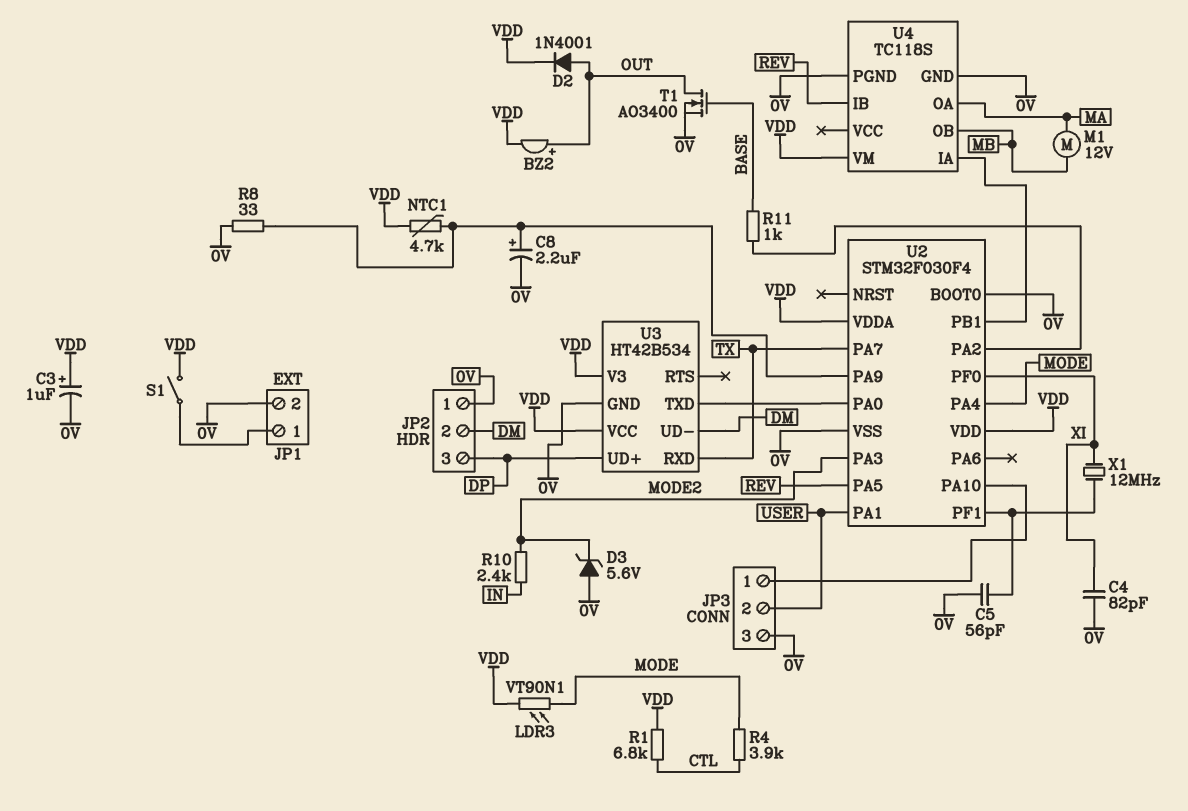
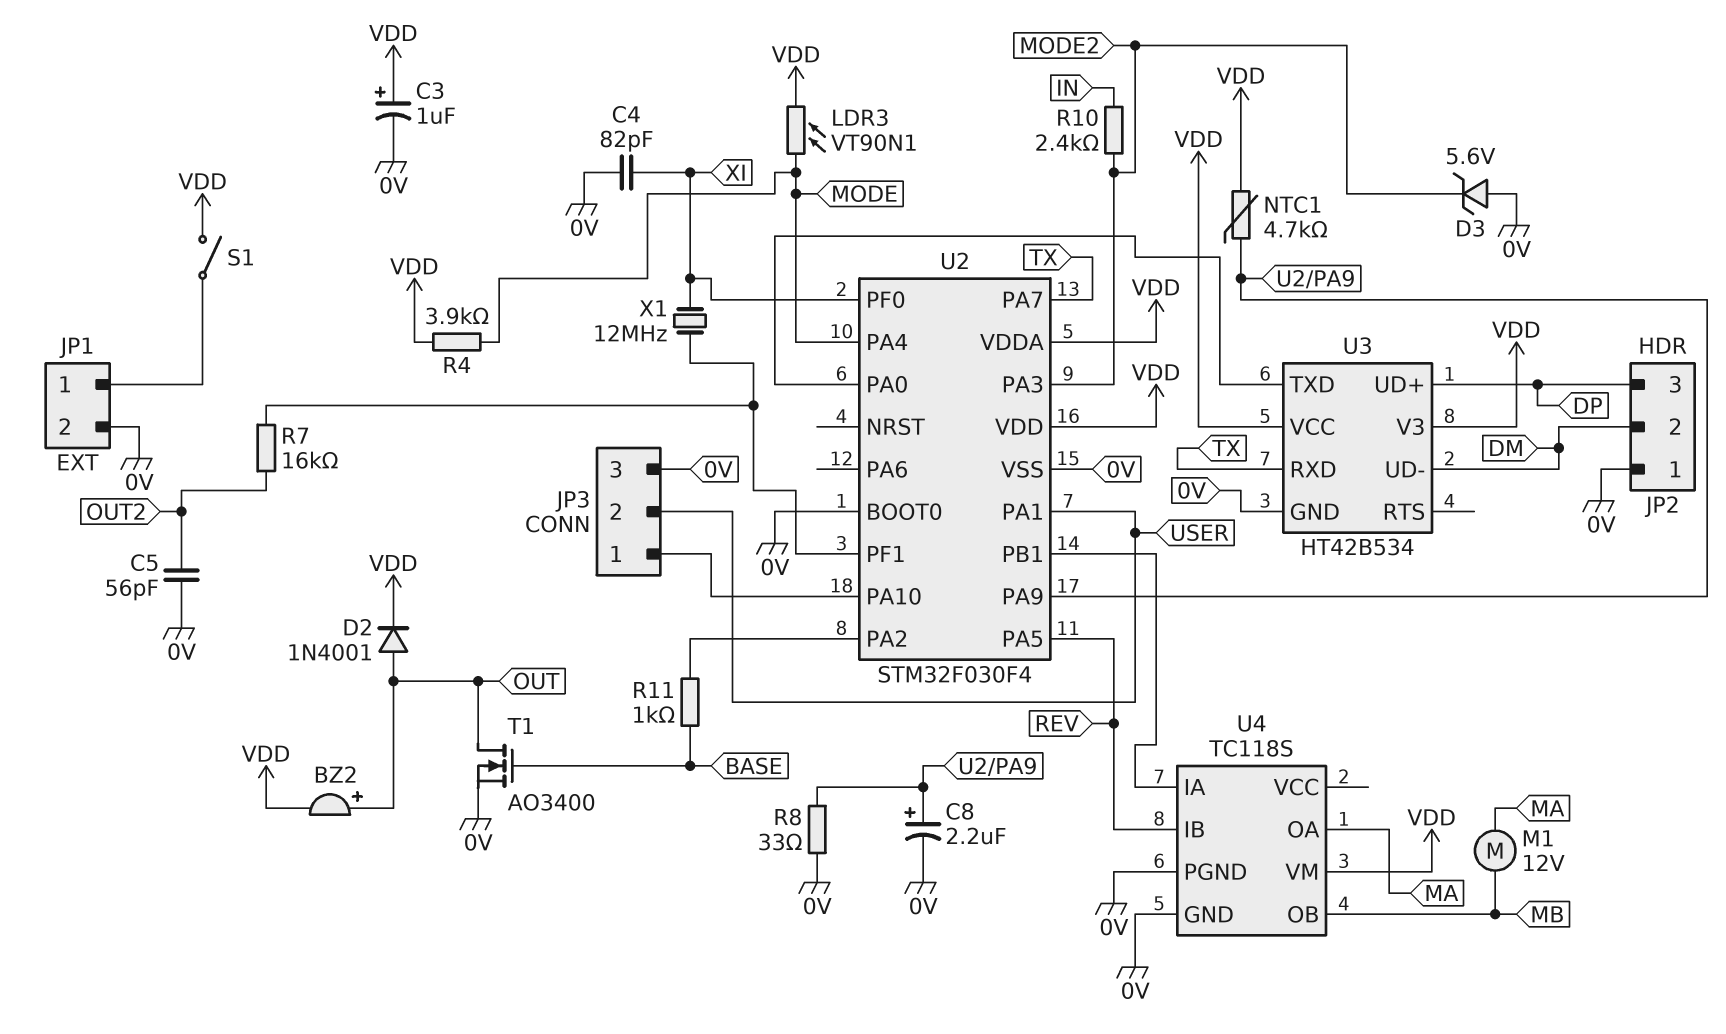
C5: 56pF (0V, U2/PF1) -> 56pF (0V, OUT2)
R1: 6.8k (CTL, VDD) -> none
R4: 3.9k (CTL, MODE) -> 3.9k (MODE, VDD)
R7: none -> 16k (OUT2, U2/PF1)

